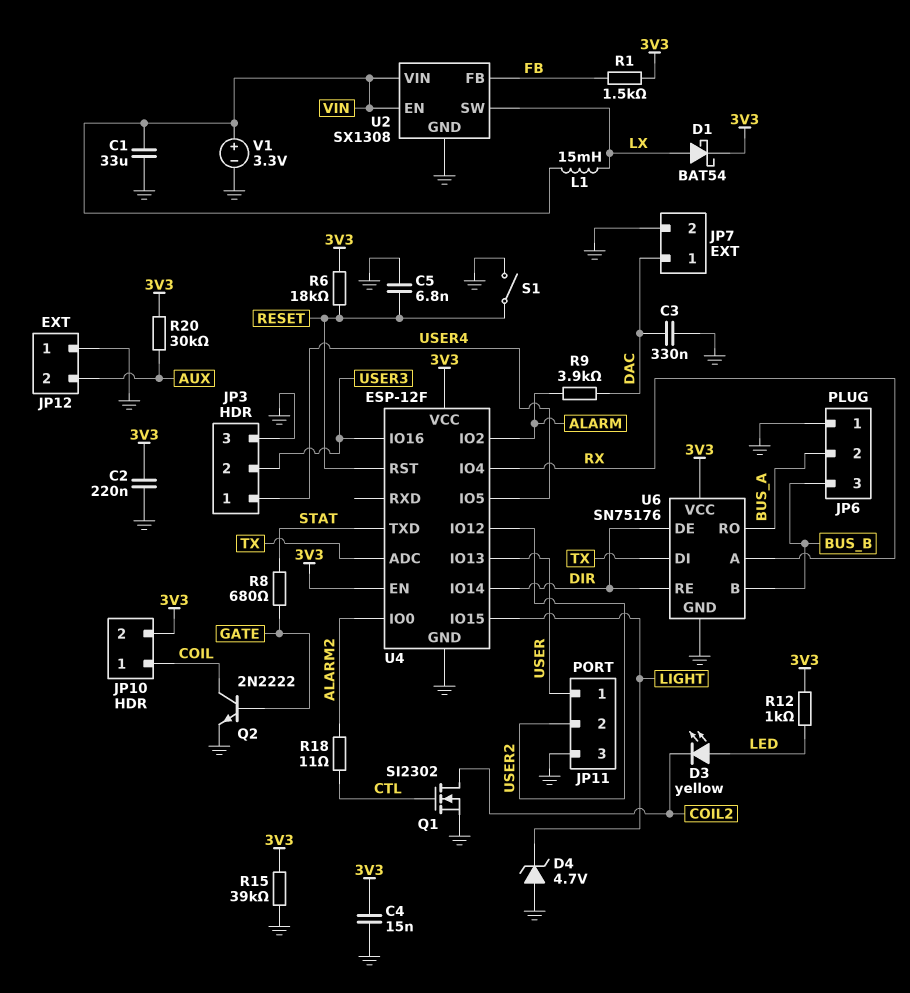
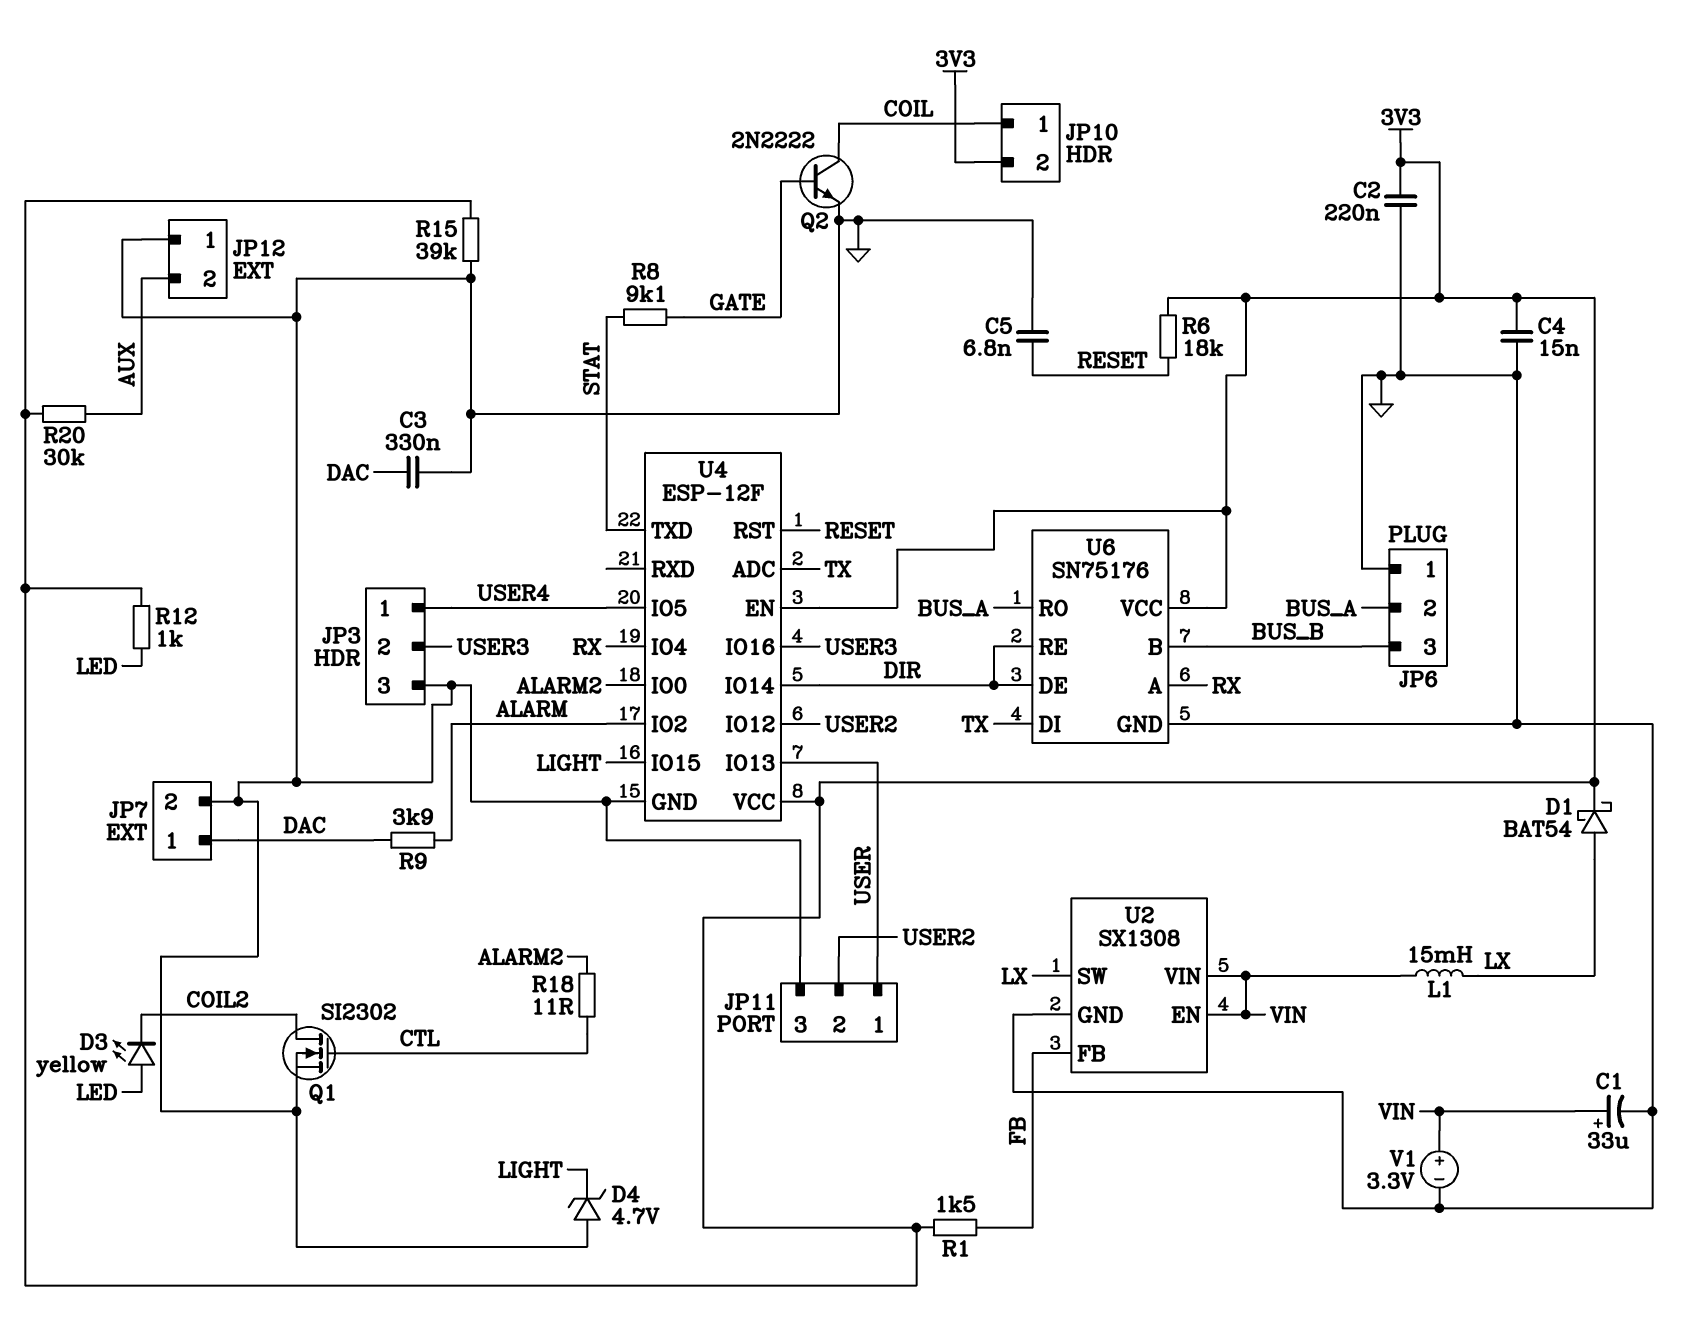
C1: 33uF (GND, VIN) -> 33uF (plus VIN, minus GND)
R8: 680 (GATE, STAT) -> 9.1k (GATE, STAT)
S1: switch (GND, RESET) -> none

